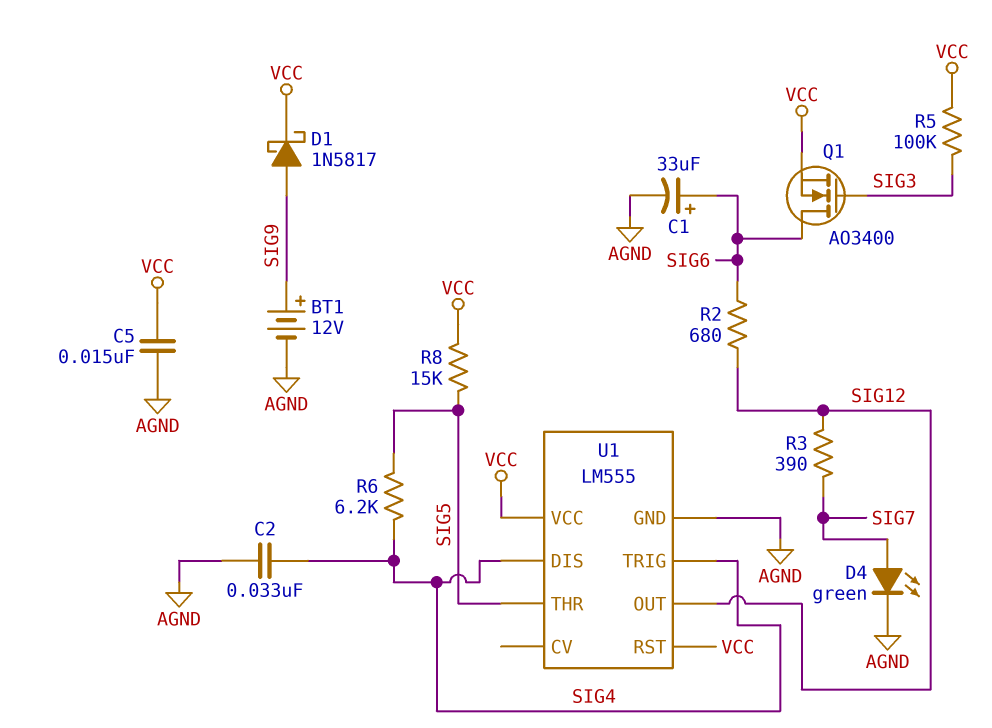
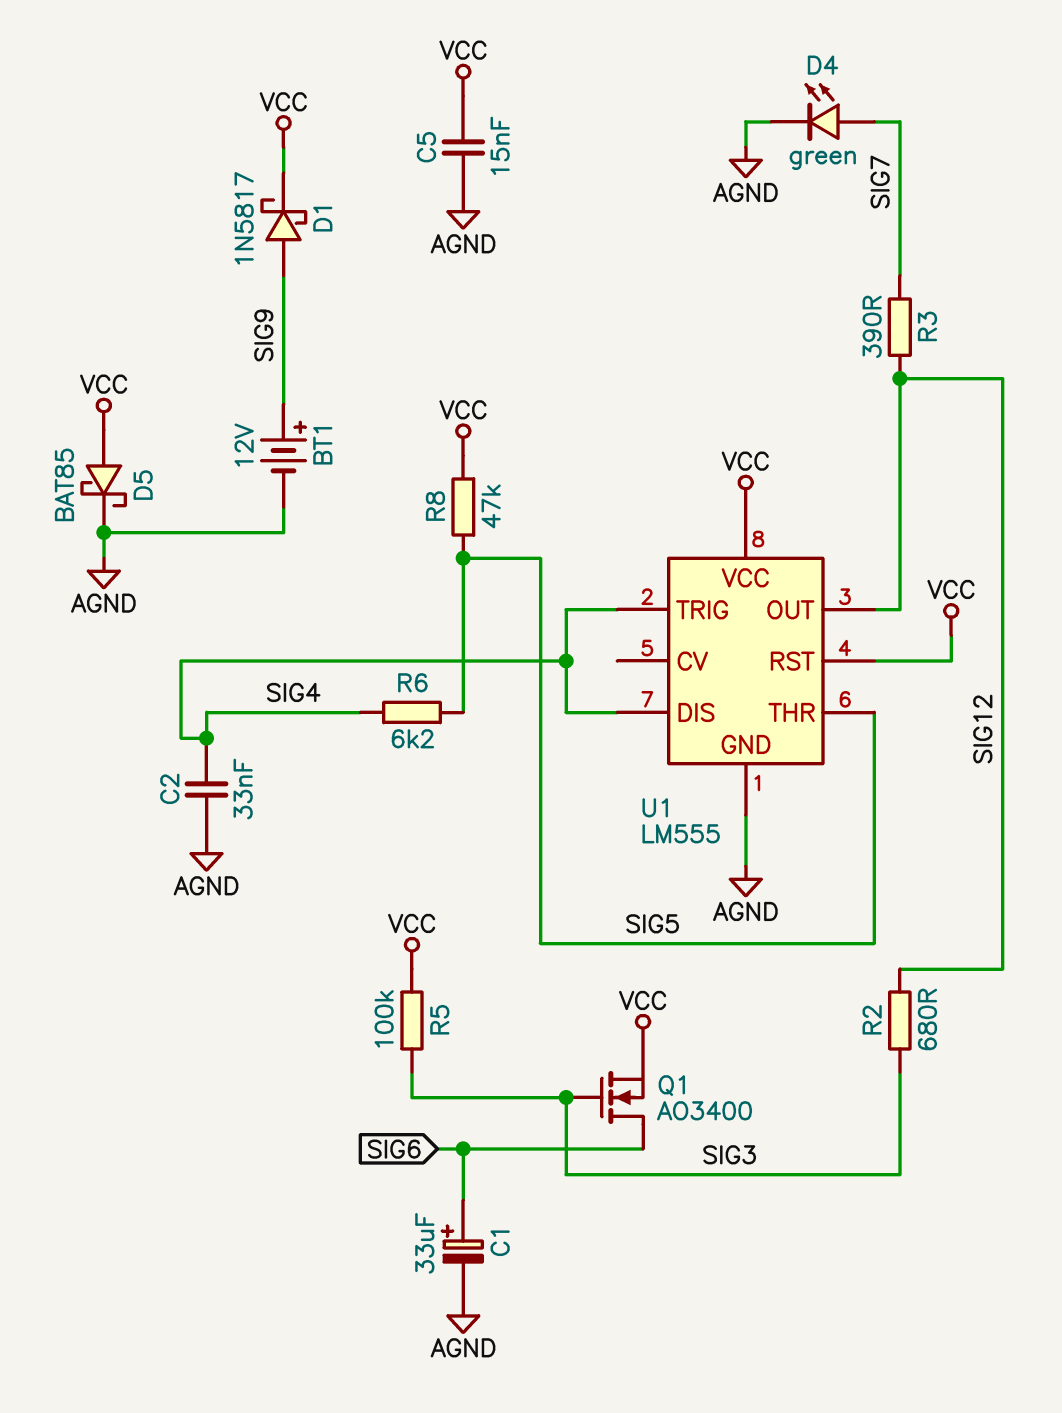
D5: none -> schottky BAT85 (A VCC, K AGND)
R2: 680 (SIG6, SIG12) -> 680 (SIG3, SIG12)
R8: 15k (SIG5, VCC) -> 47k (SIG5, VCC)

